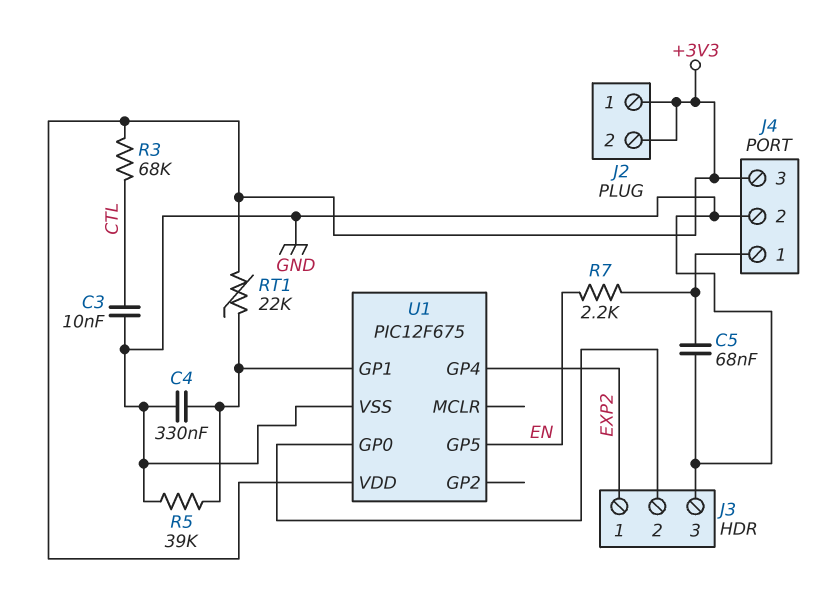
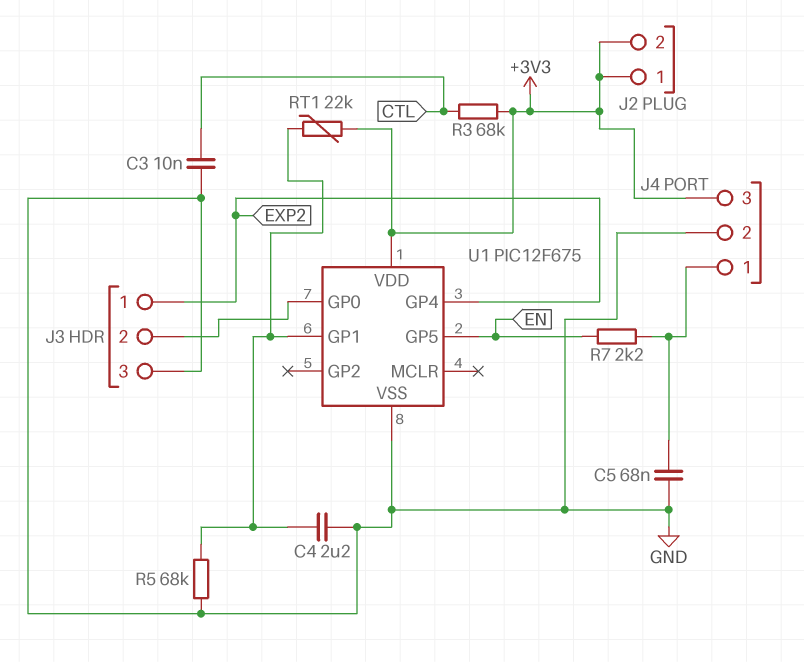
C4: 330nF (GND, U1/GP1) -> 2.2uF (GND, U1/GP1)
R5: 39k (GND, U1/GP1) -> 68k (GND, U1/GP1)

